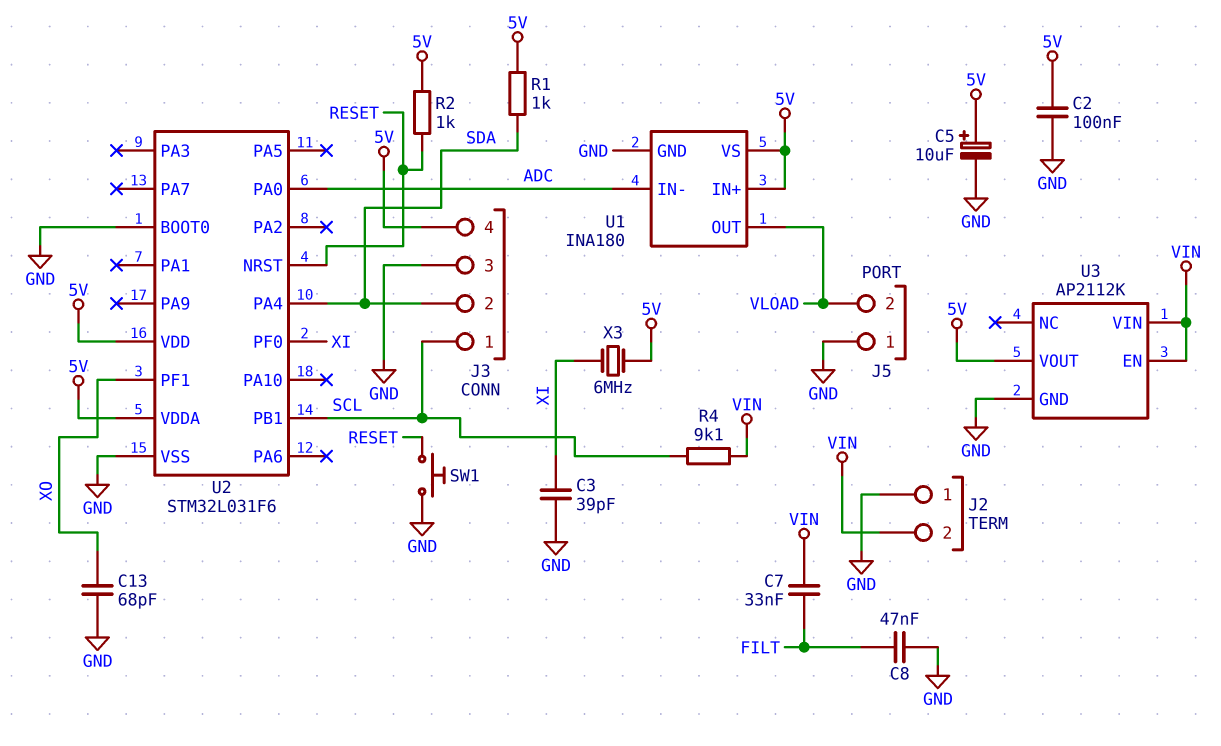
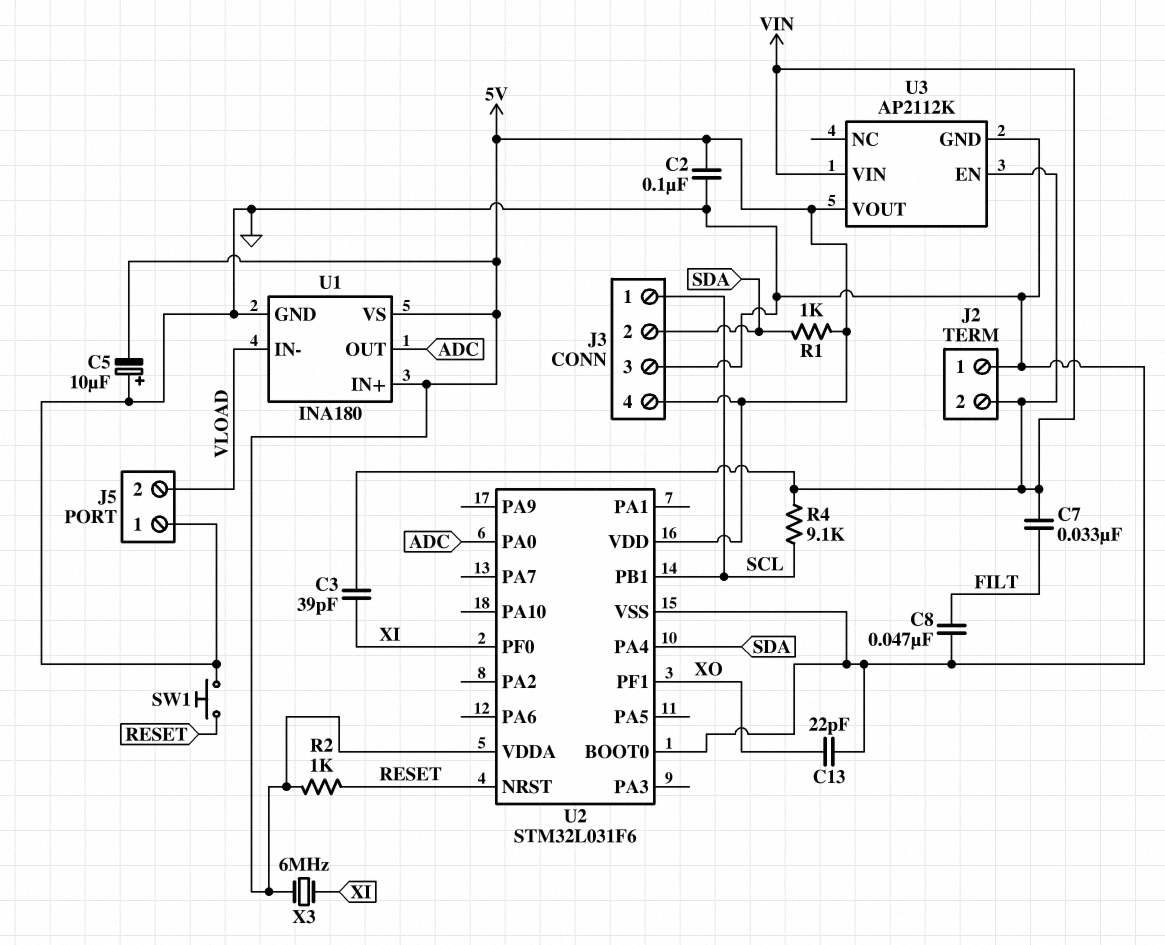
C3: 39pF (GND, XI) -> 39pF (VIN, XI)
C5: 10uF (plus 5V, minus GND) -> 10uF (plus GND, minus 5V)
C13: 68pF (GND, XO) -> 22pF (GND, XO)
U1 pin IN-: ADC -> VLOAD
U1 pin OUT: VLOAD -> ADC

